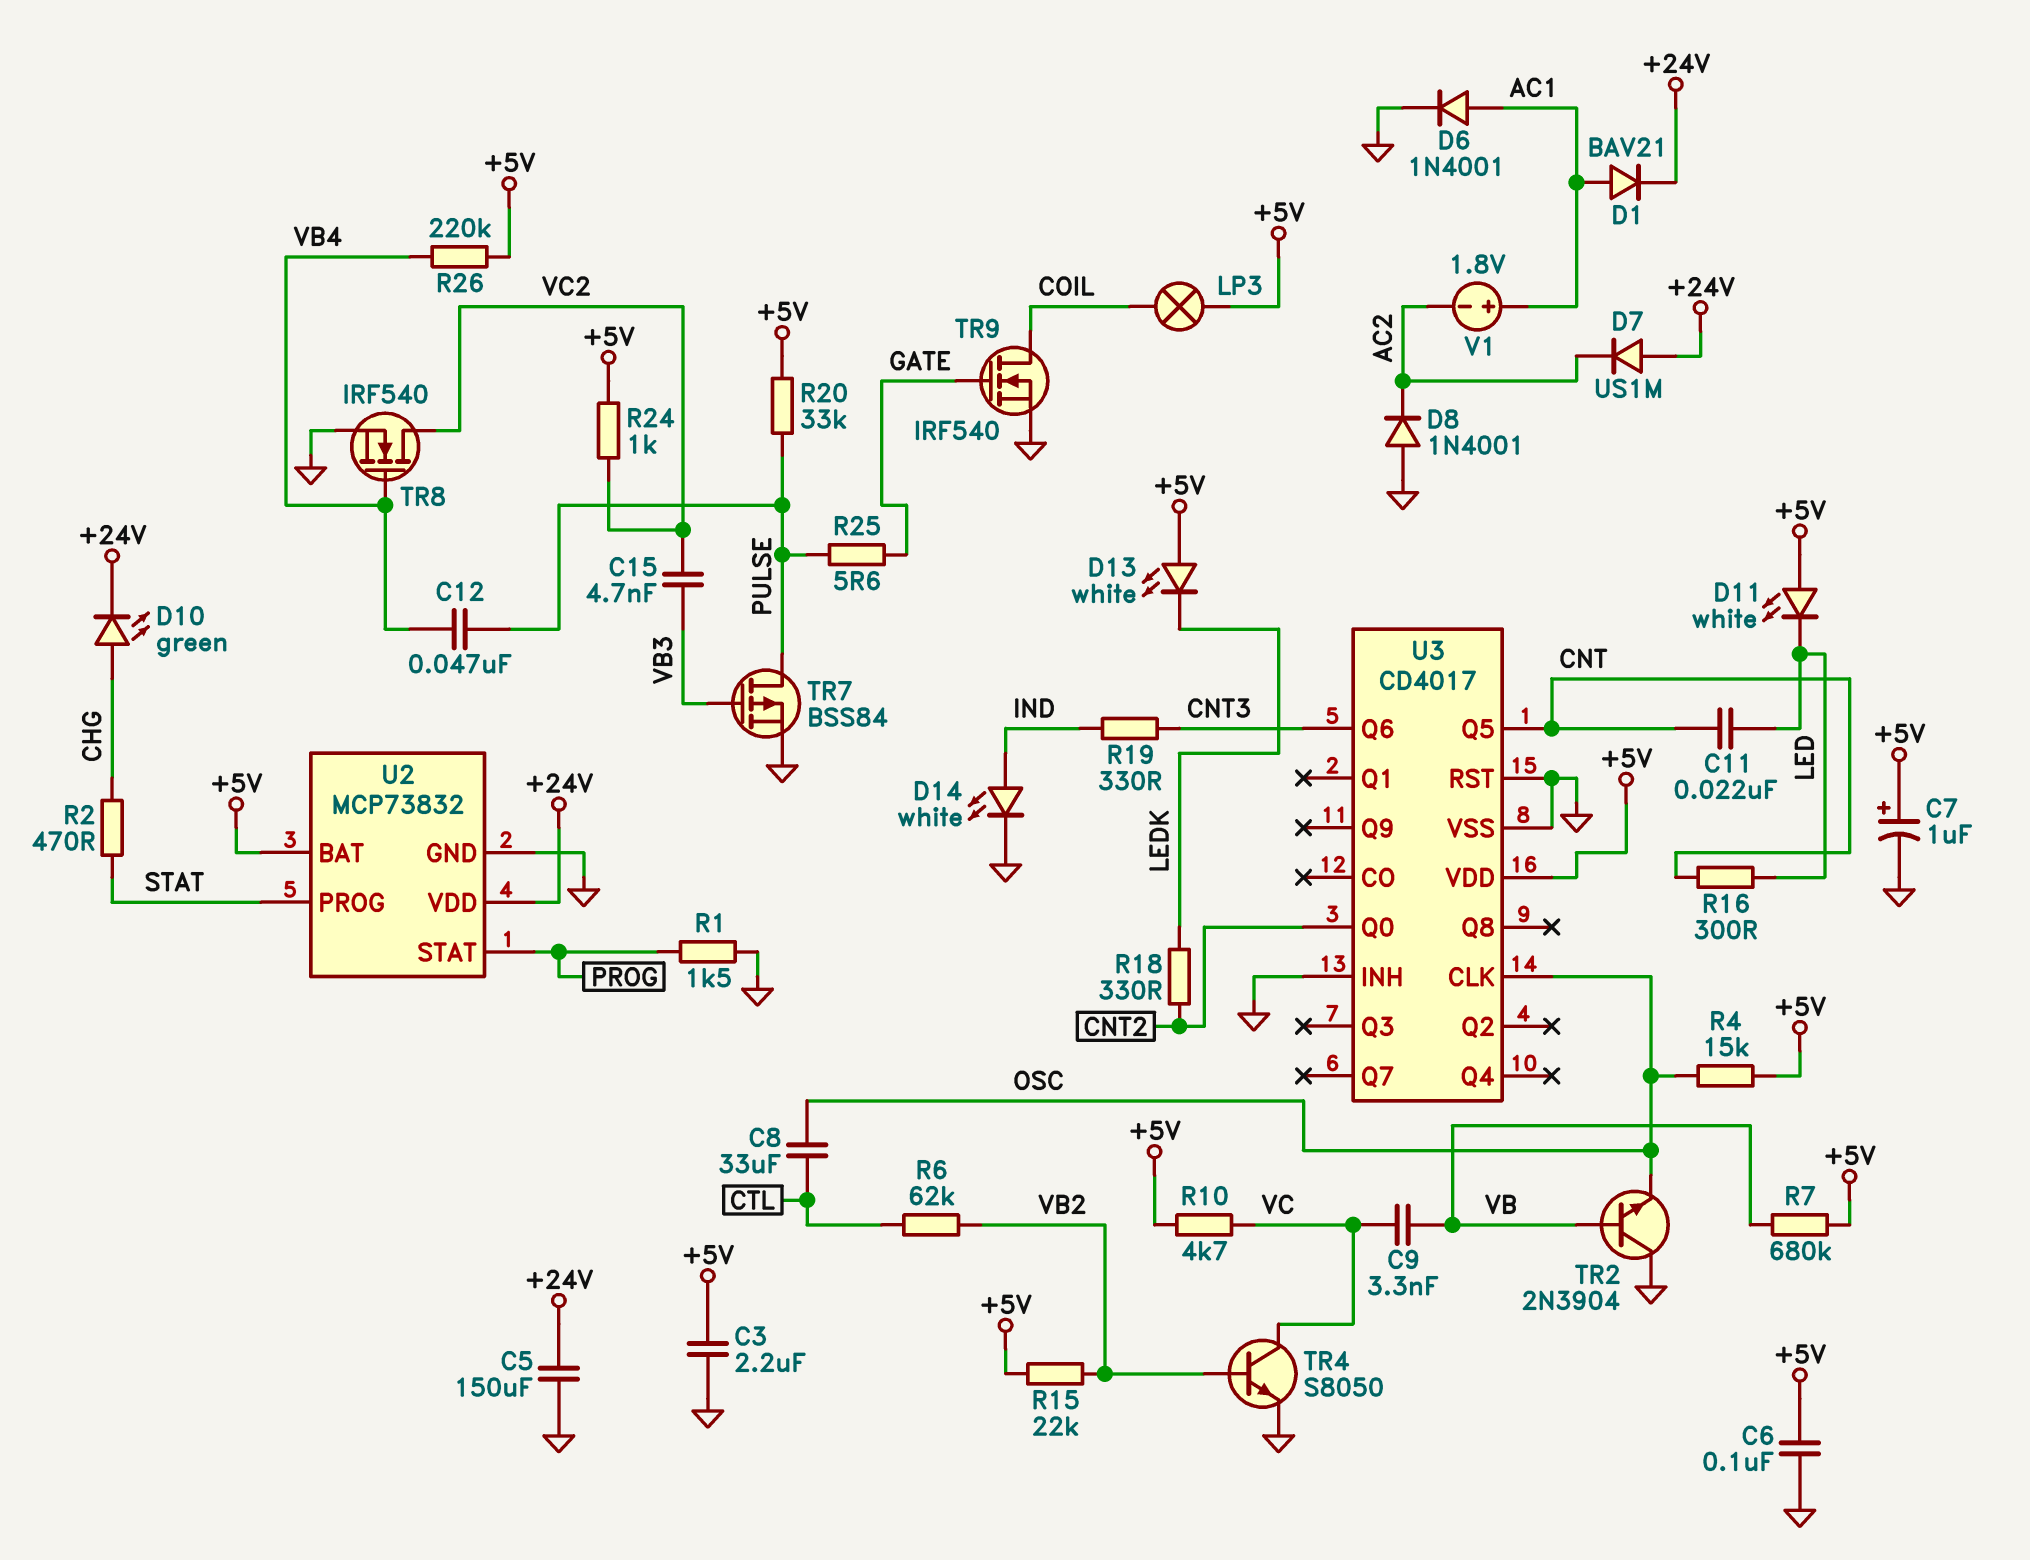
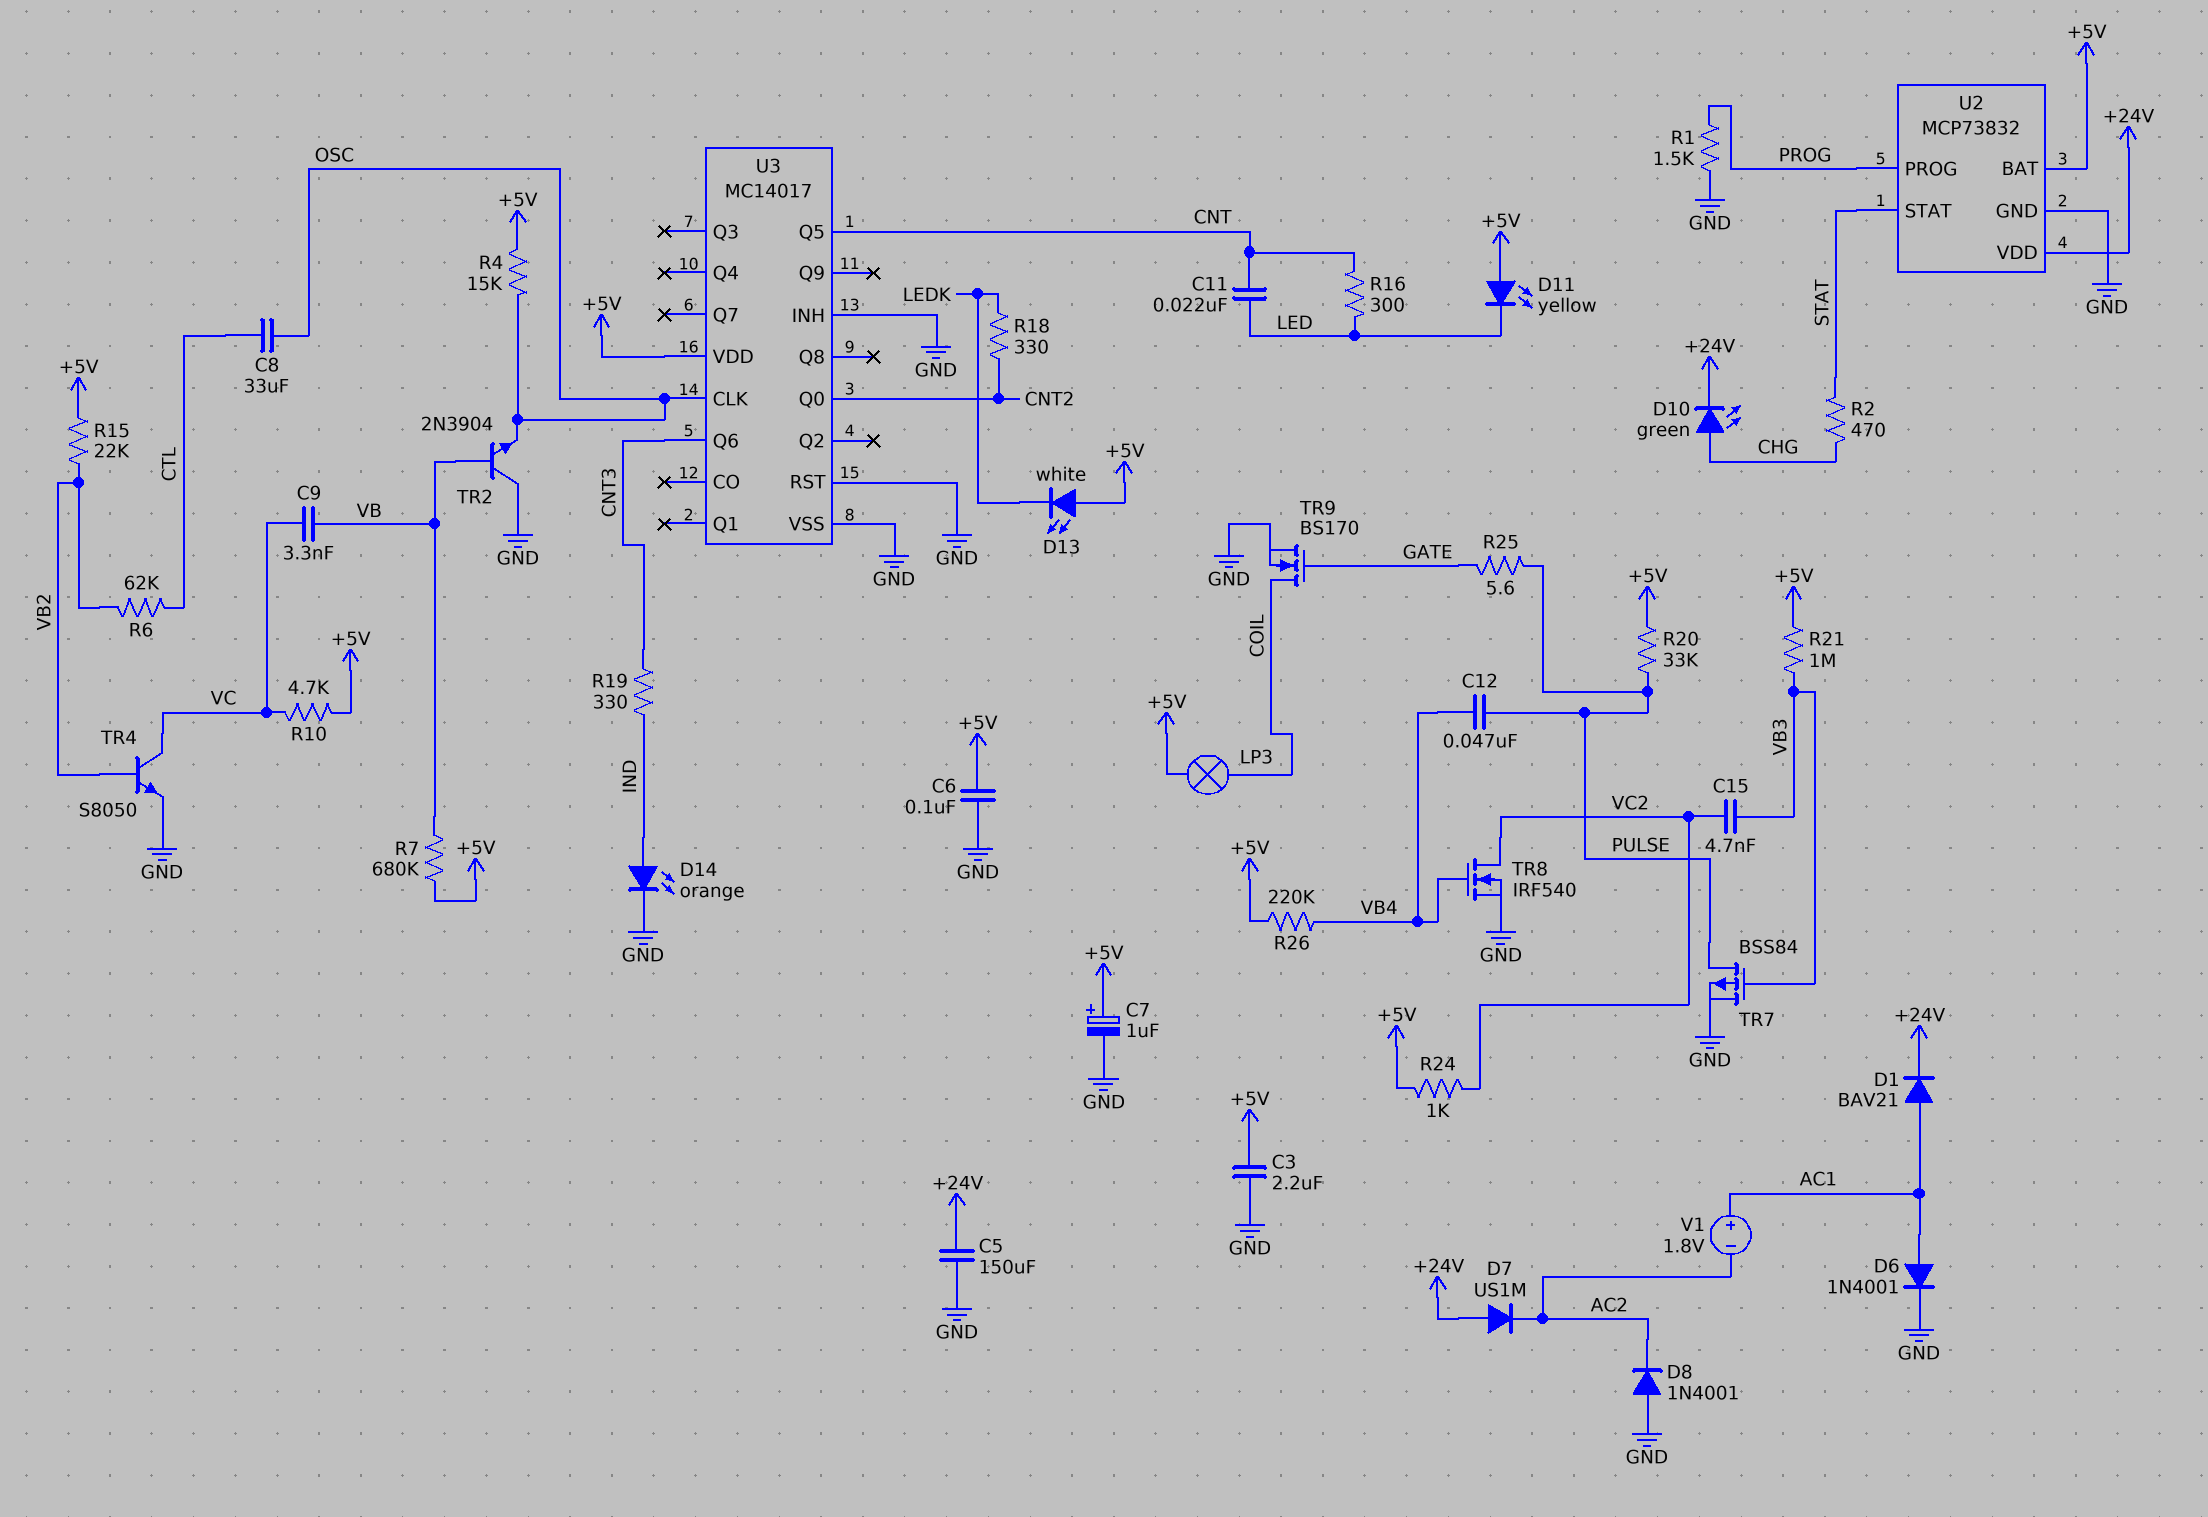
D11: LED white (A +5V, K LED) -> LED yellow (A +5V, K LED)
D14: LED white (A IND, K GND) -> LED orange (A IND, K GND)
R21: none -> 1M (+5V, VB3)
TR9: NMOS IRF540 (G GATE, D COIL, S GND) -> NMOS BS170 (G GATE, D COIL, S GND)
U2 pin PROG: STAT -> PROG
U2 pin STAT: PROG -> STAT
U3: CD4017 -> MC14017

